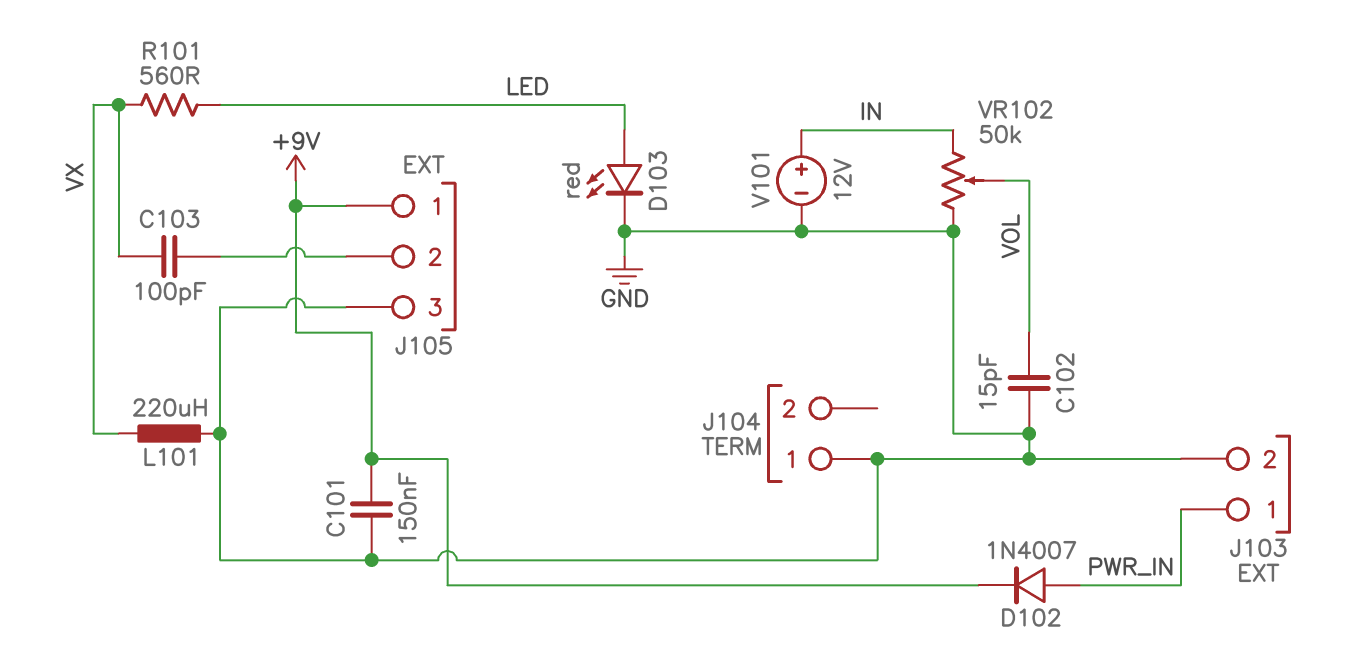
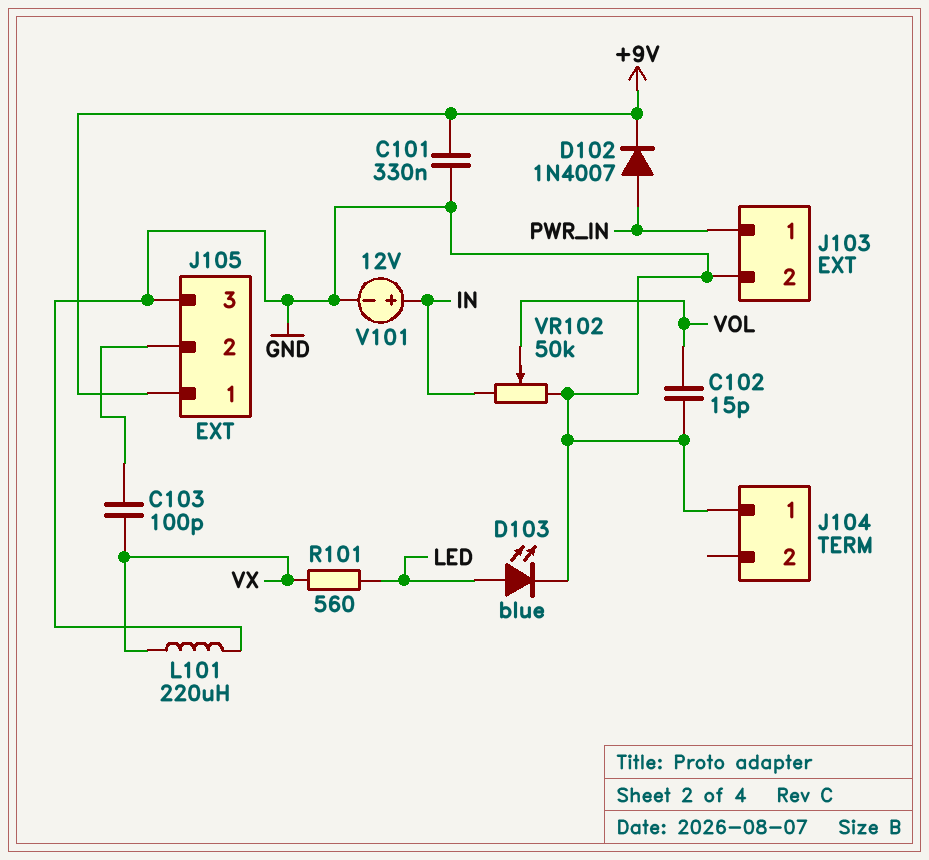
C101: 150nF (+9V, GND) -> 330nF (+9V, GND)
D103: LED red (A LED, K GND) -> LED blue (A LED, K GND)

